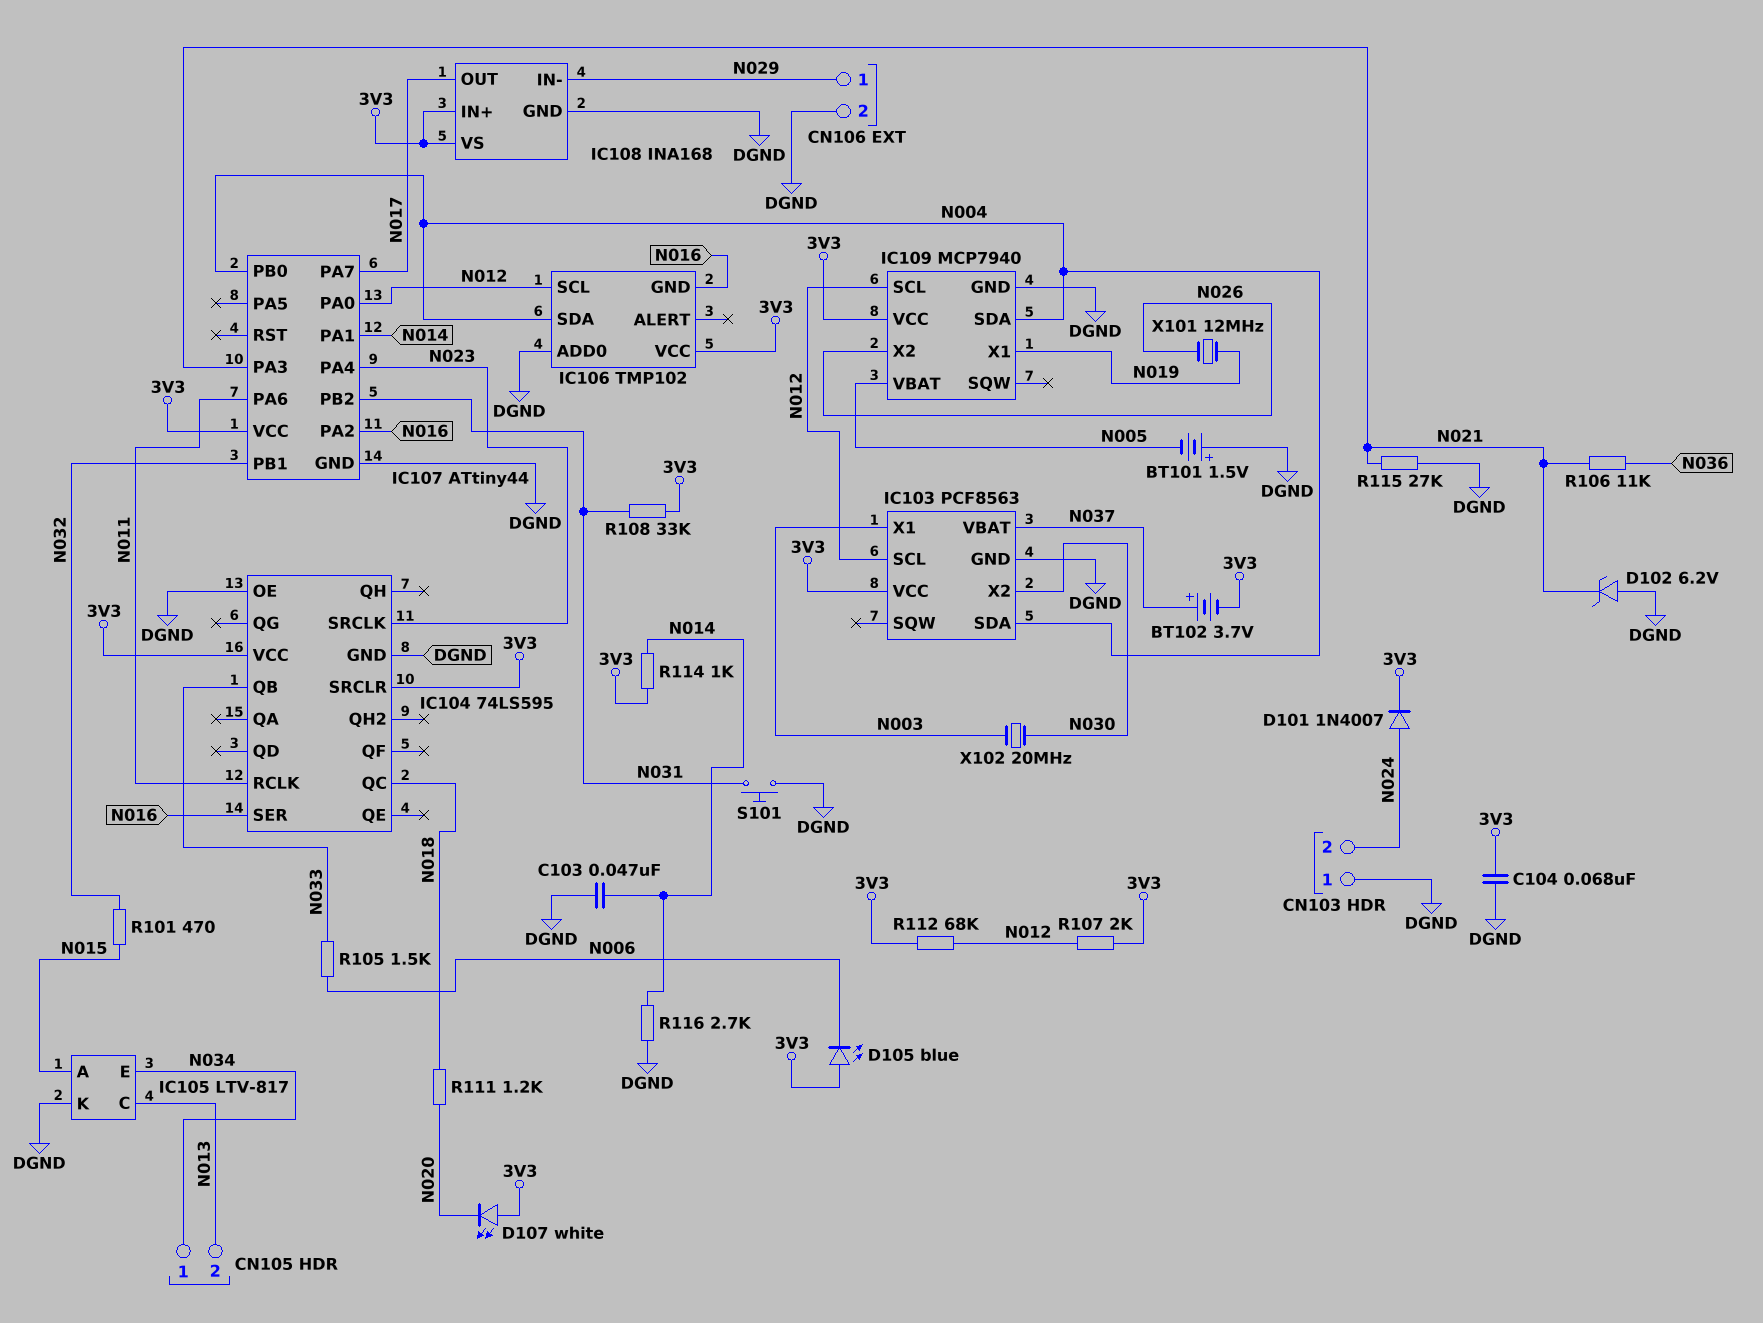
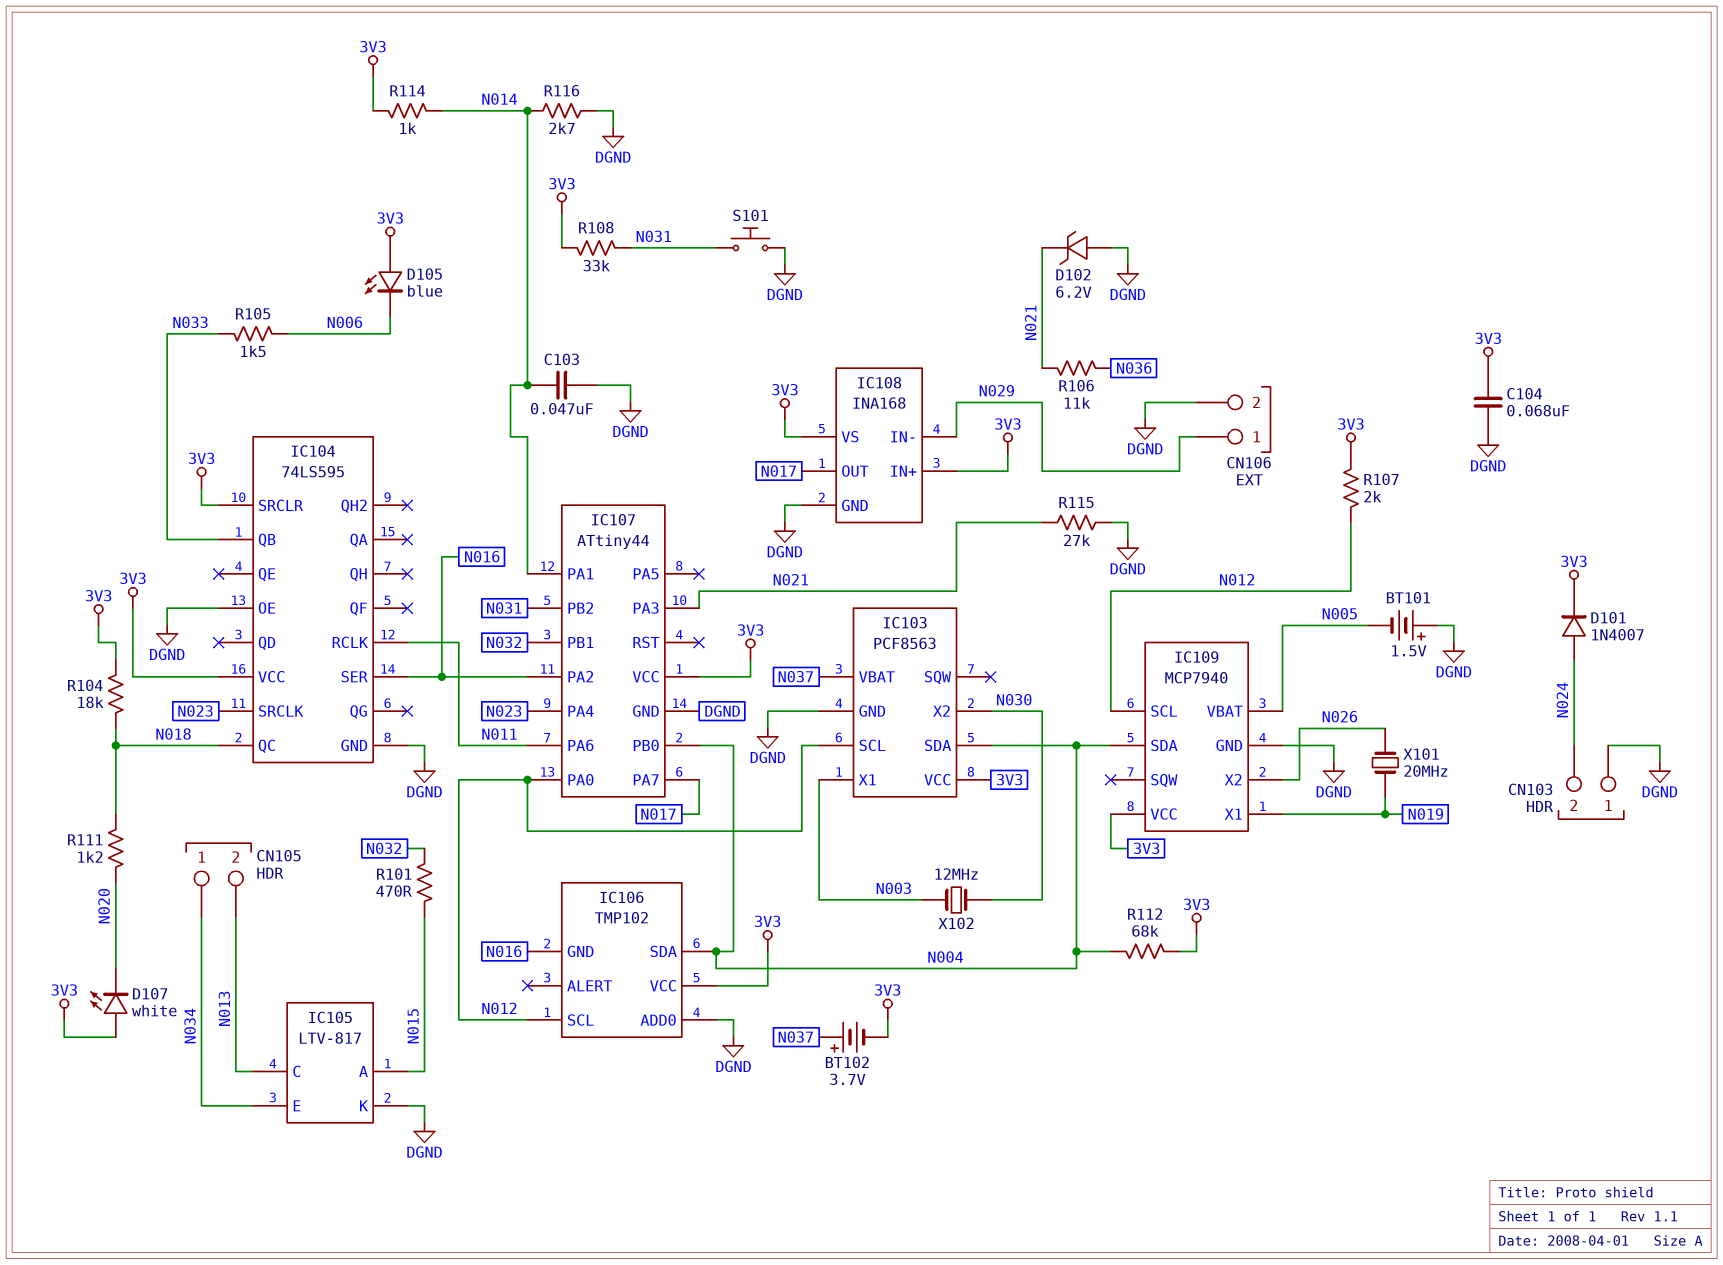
R104: none -> 18k (3V3, N018)
R112: 68k (3V3, N012) -> 68k (3V3, N004)
X101: 12MHz (N019, N026) -> 20MHz (N019, N026)
X102: 20MHz (N003, N030) -> 12MHz (N003, N030)

